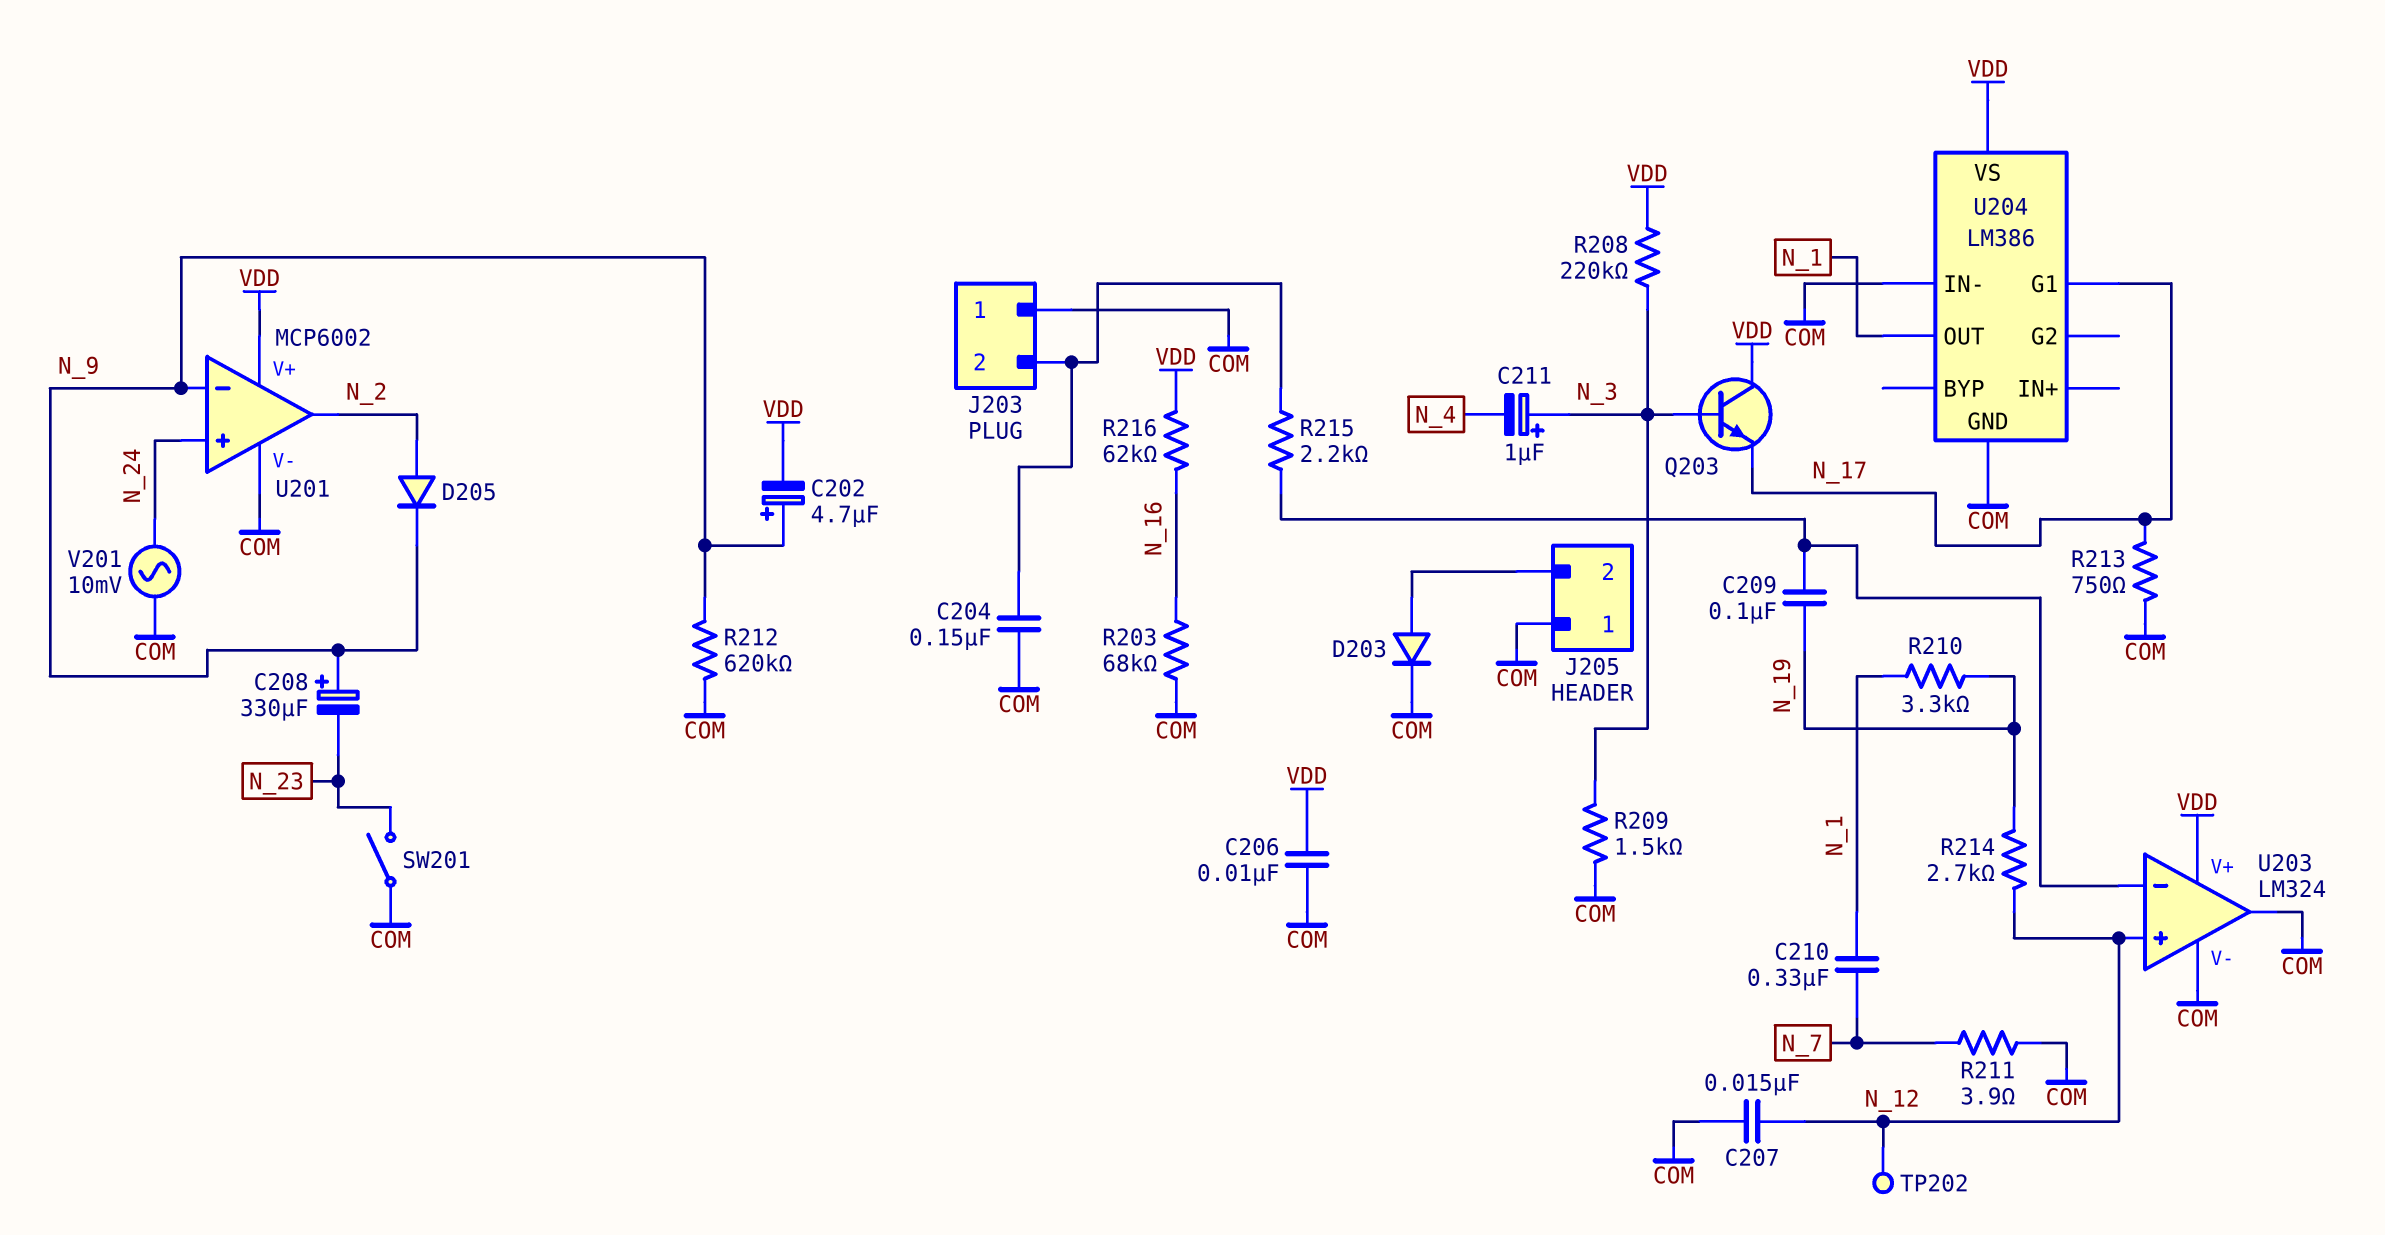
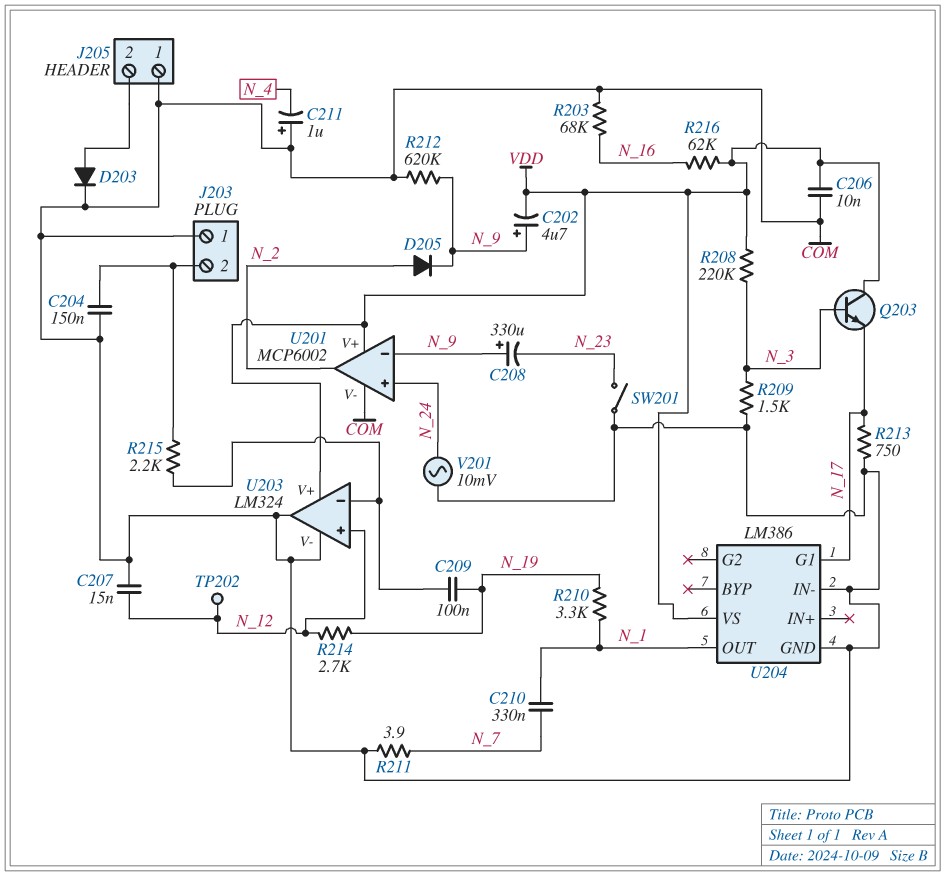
C211: 1uF (plus N_3, minus N_4) -> 1uF (plus COM, minus N_4)

